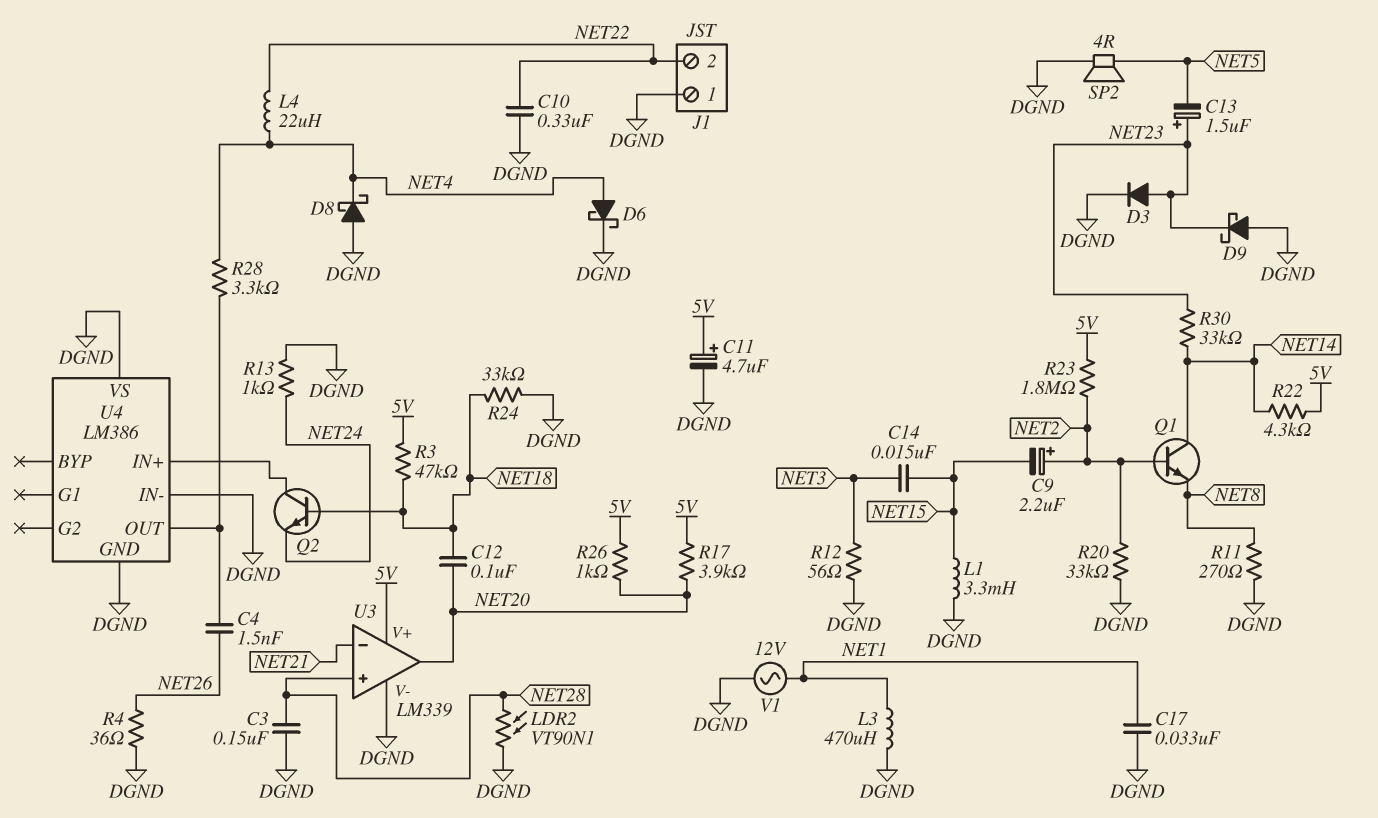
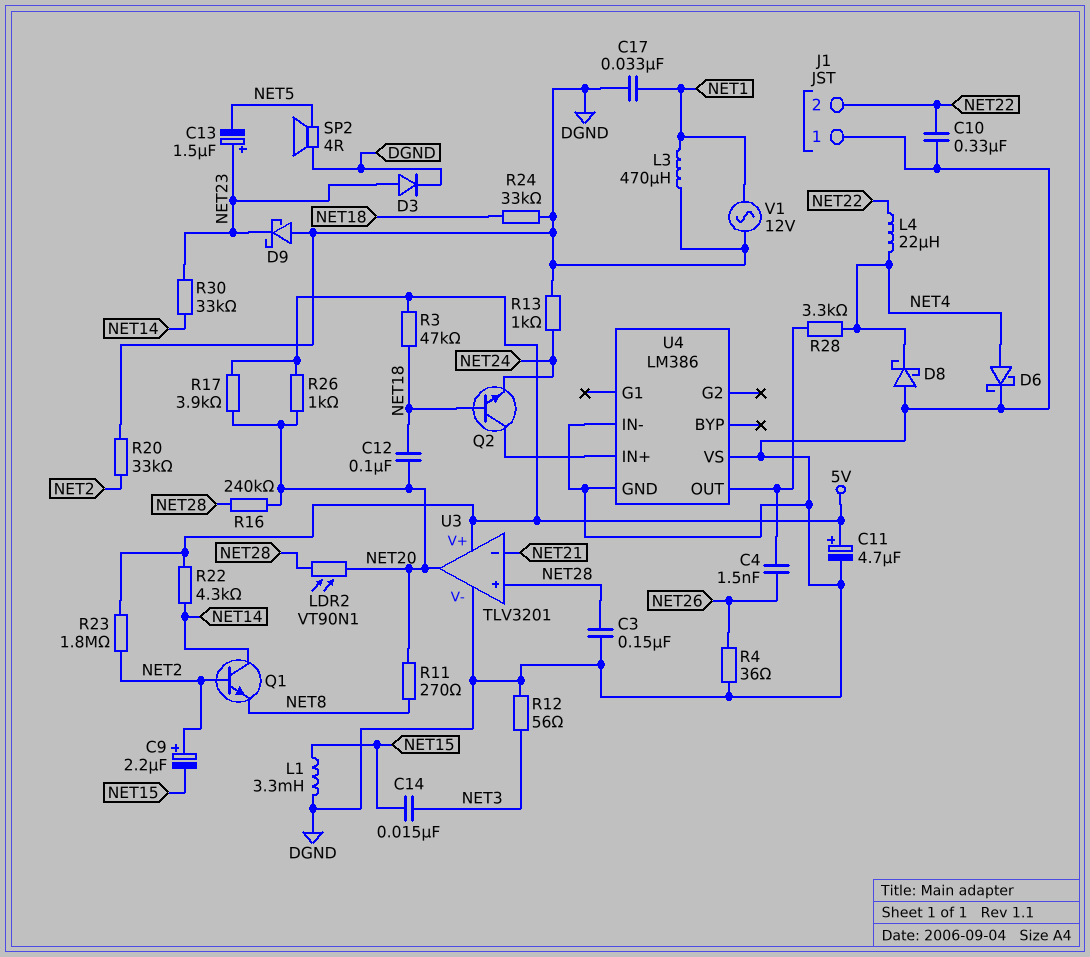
LDR2: VT90N1 (DGND, NET28) -> VT90N1 (NET20, NET28)
R11: 270 (DGND, NET8) -> 270 (NET8, NET20)
R16: none -> 240k (NET20, NET28)
U3: LM339 -> TLV3201

